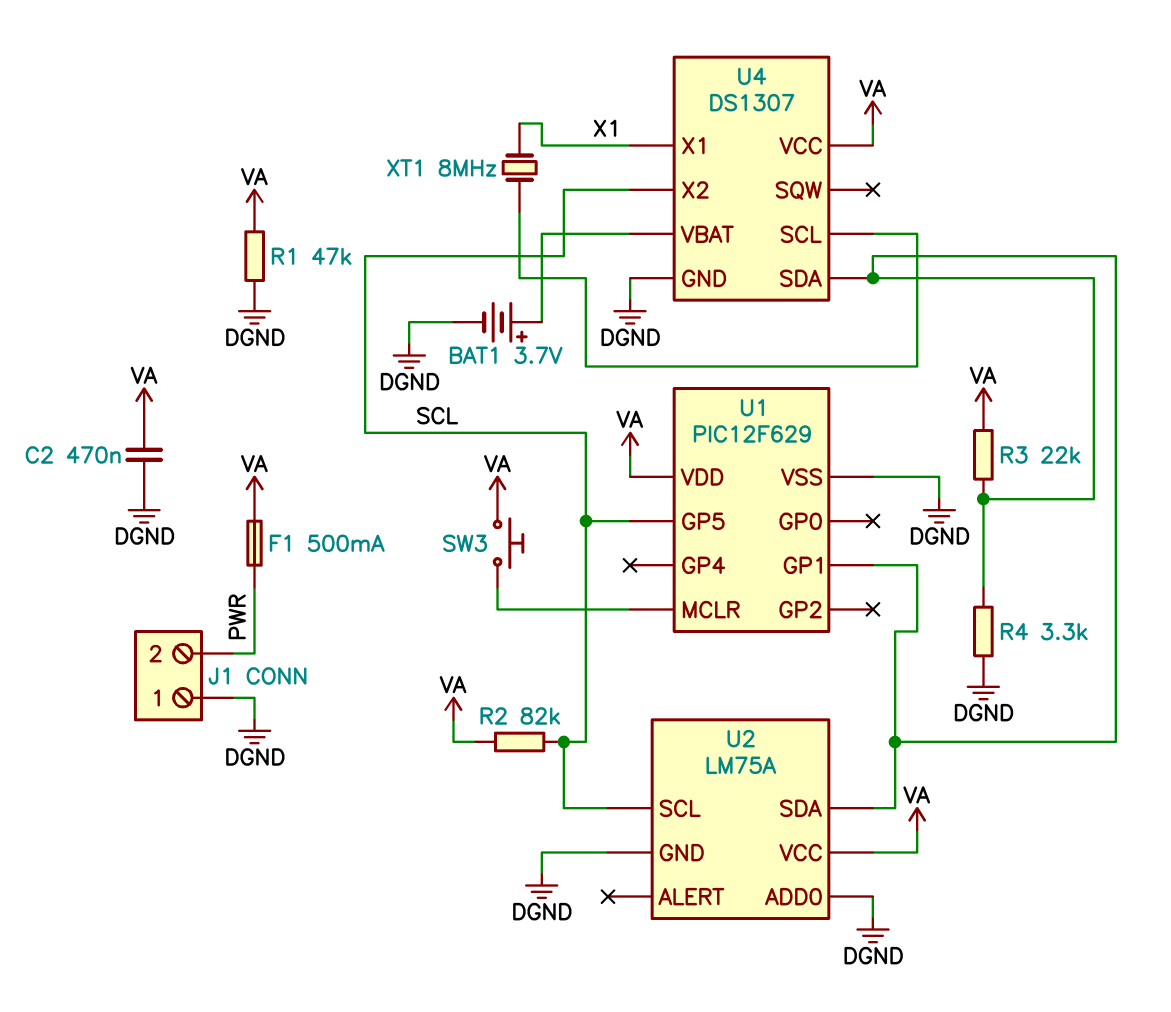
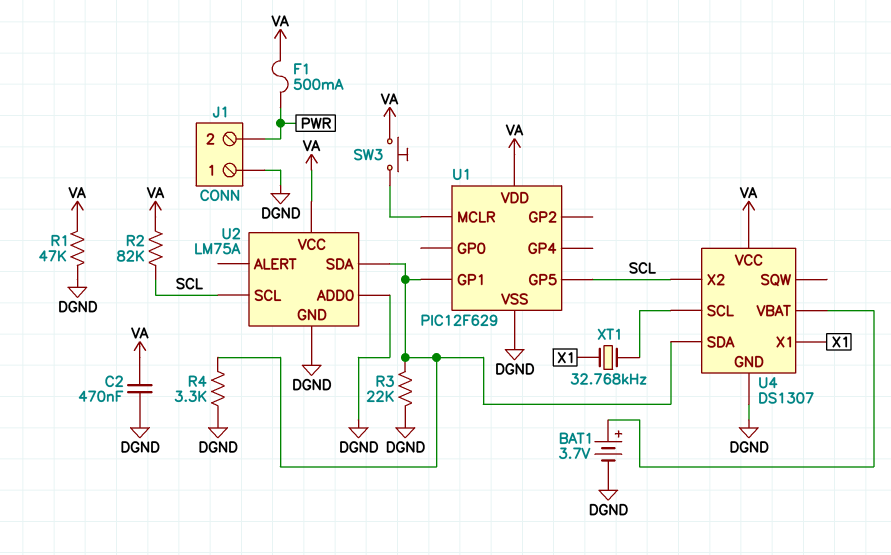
R3: 22k (U1/GP1, VA) -> 22k (DGND, U1/GP1)
XT1: 8MHz (U4/SCL, X1) -> 32.768kHz (U4/SCL, X1)

